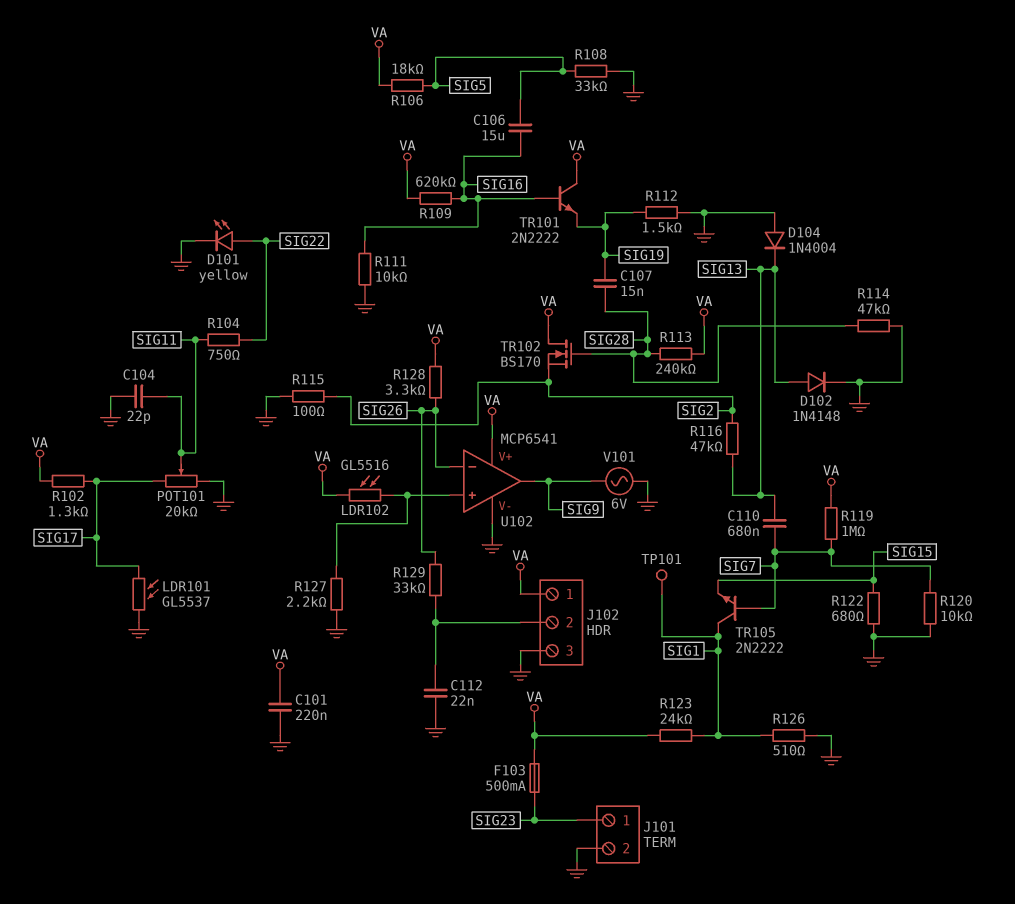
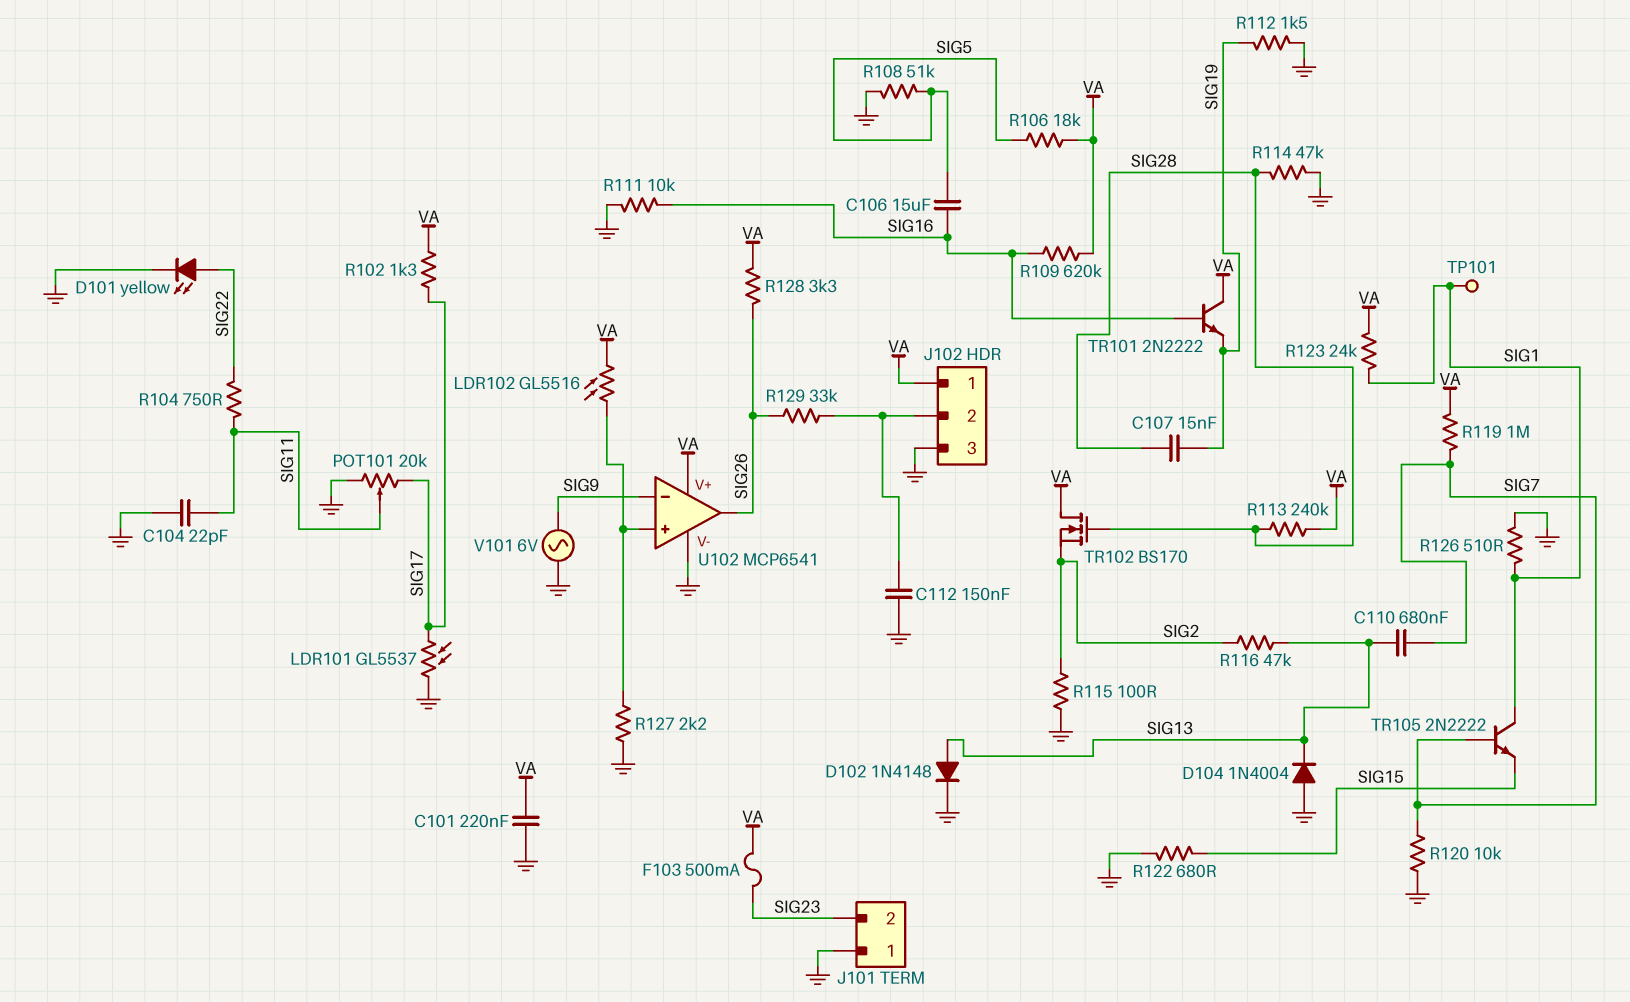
C112: 22nF (GND, J102/2) -> 150nF (GND, J102/2)
J101 pin 1: SIG23 -> GND
J101 pin 2: GND -> SIG23
R108: 33k (GND, SIG5) -> 51k (GND, SIG5)
U102 pin in-: SIG26 -> SIG9
U102 pin out: SIG9 -> SIG26

